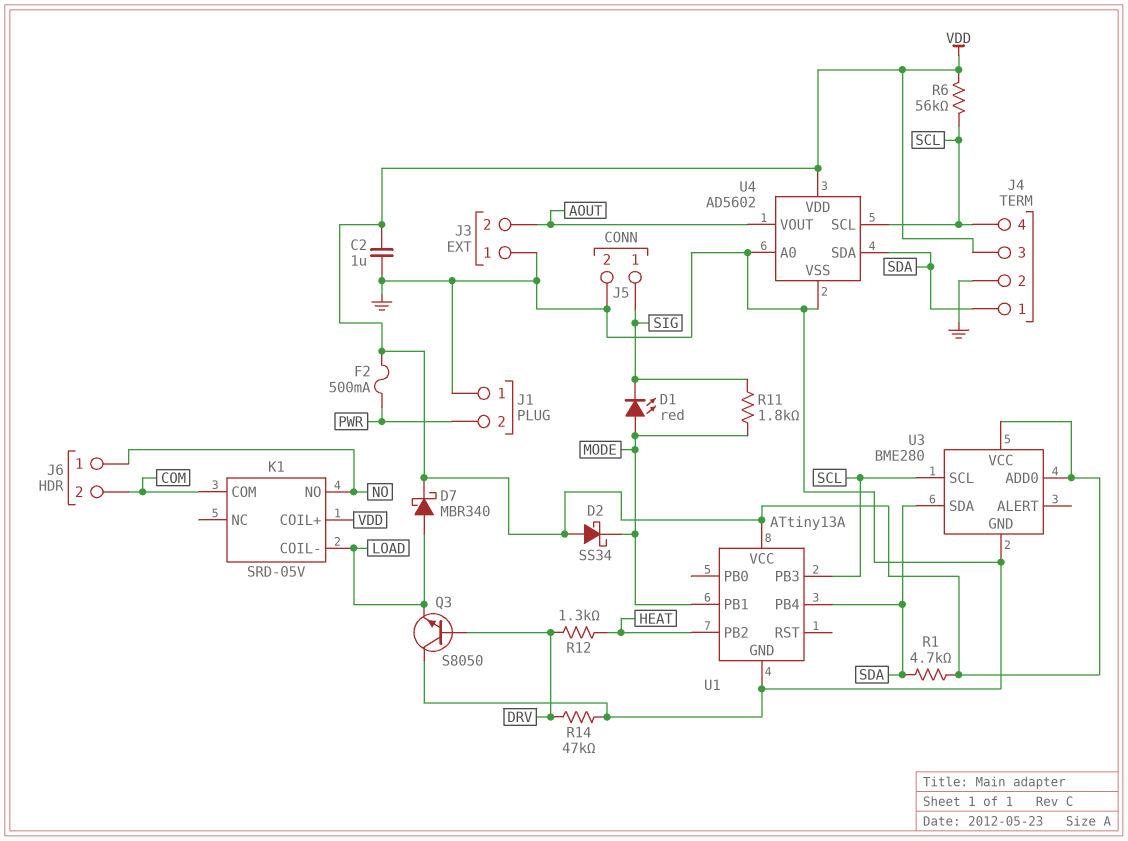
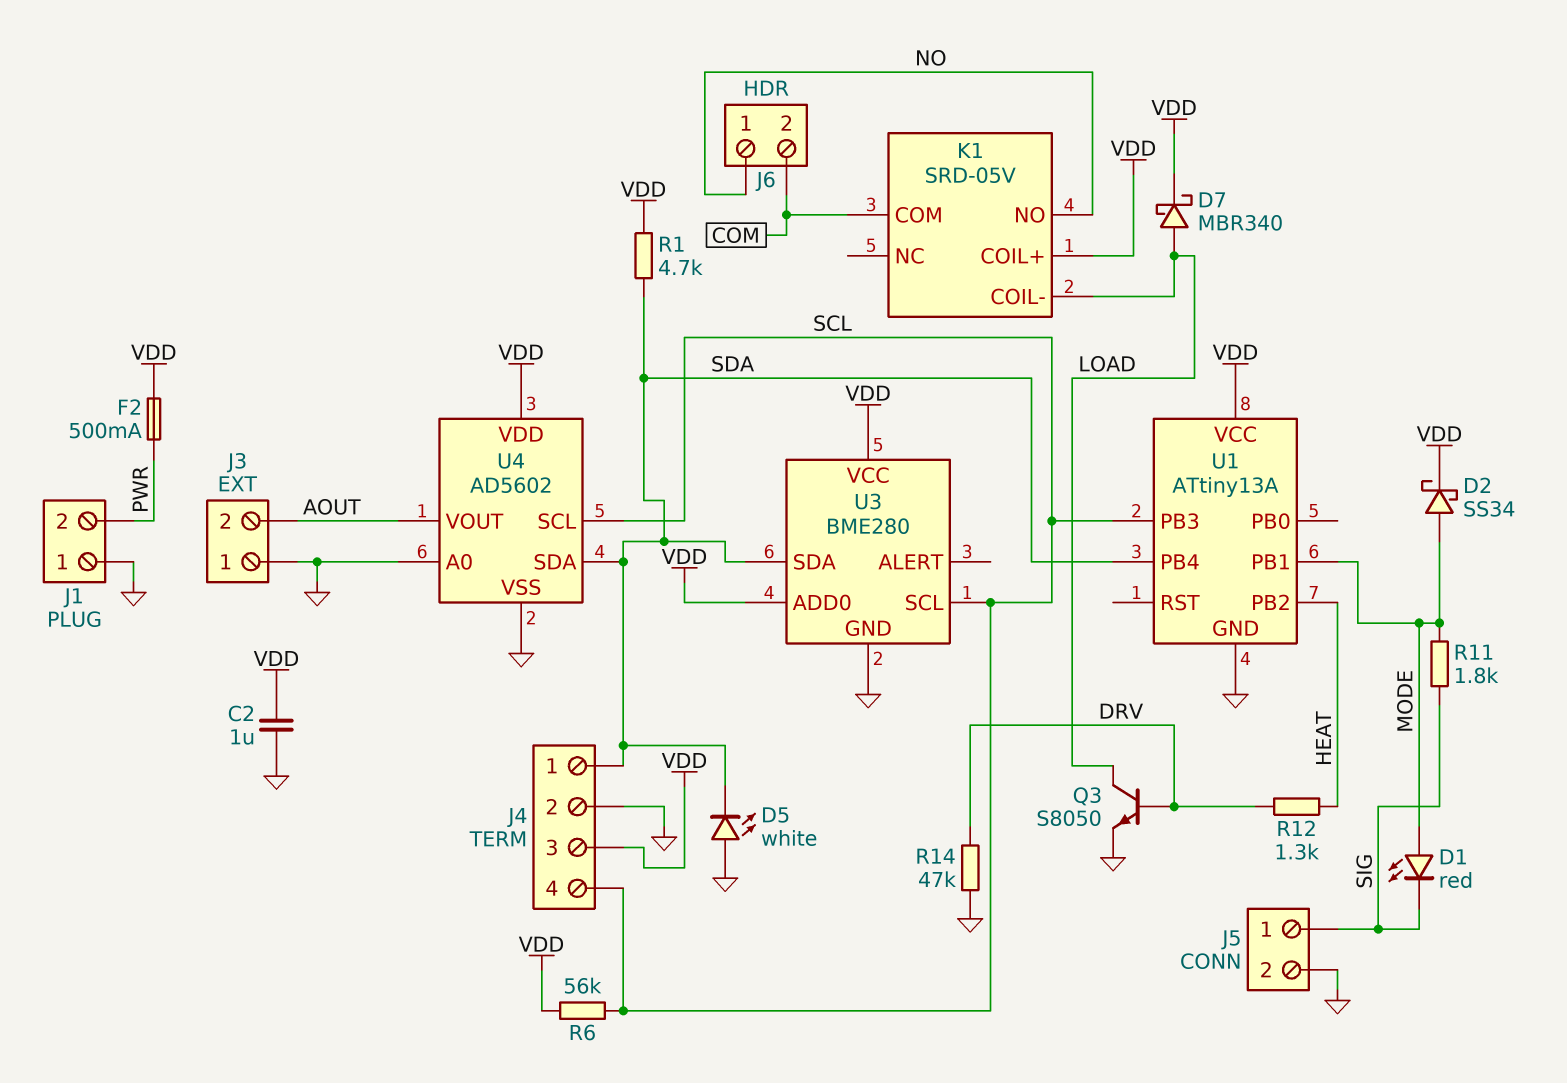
D2: schottky SS34 (A VDD, K MODE) -> schottky SS34 (A MODE, K VDD)
D5: none -> LED white (A GND, K SDA)
Q3: NPN S8050 (B DRV, C GND, E LOAD) -> NPN S8050 (B DRV, C LOAD, E GND)

